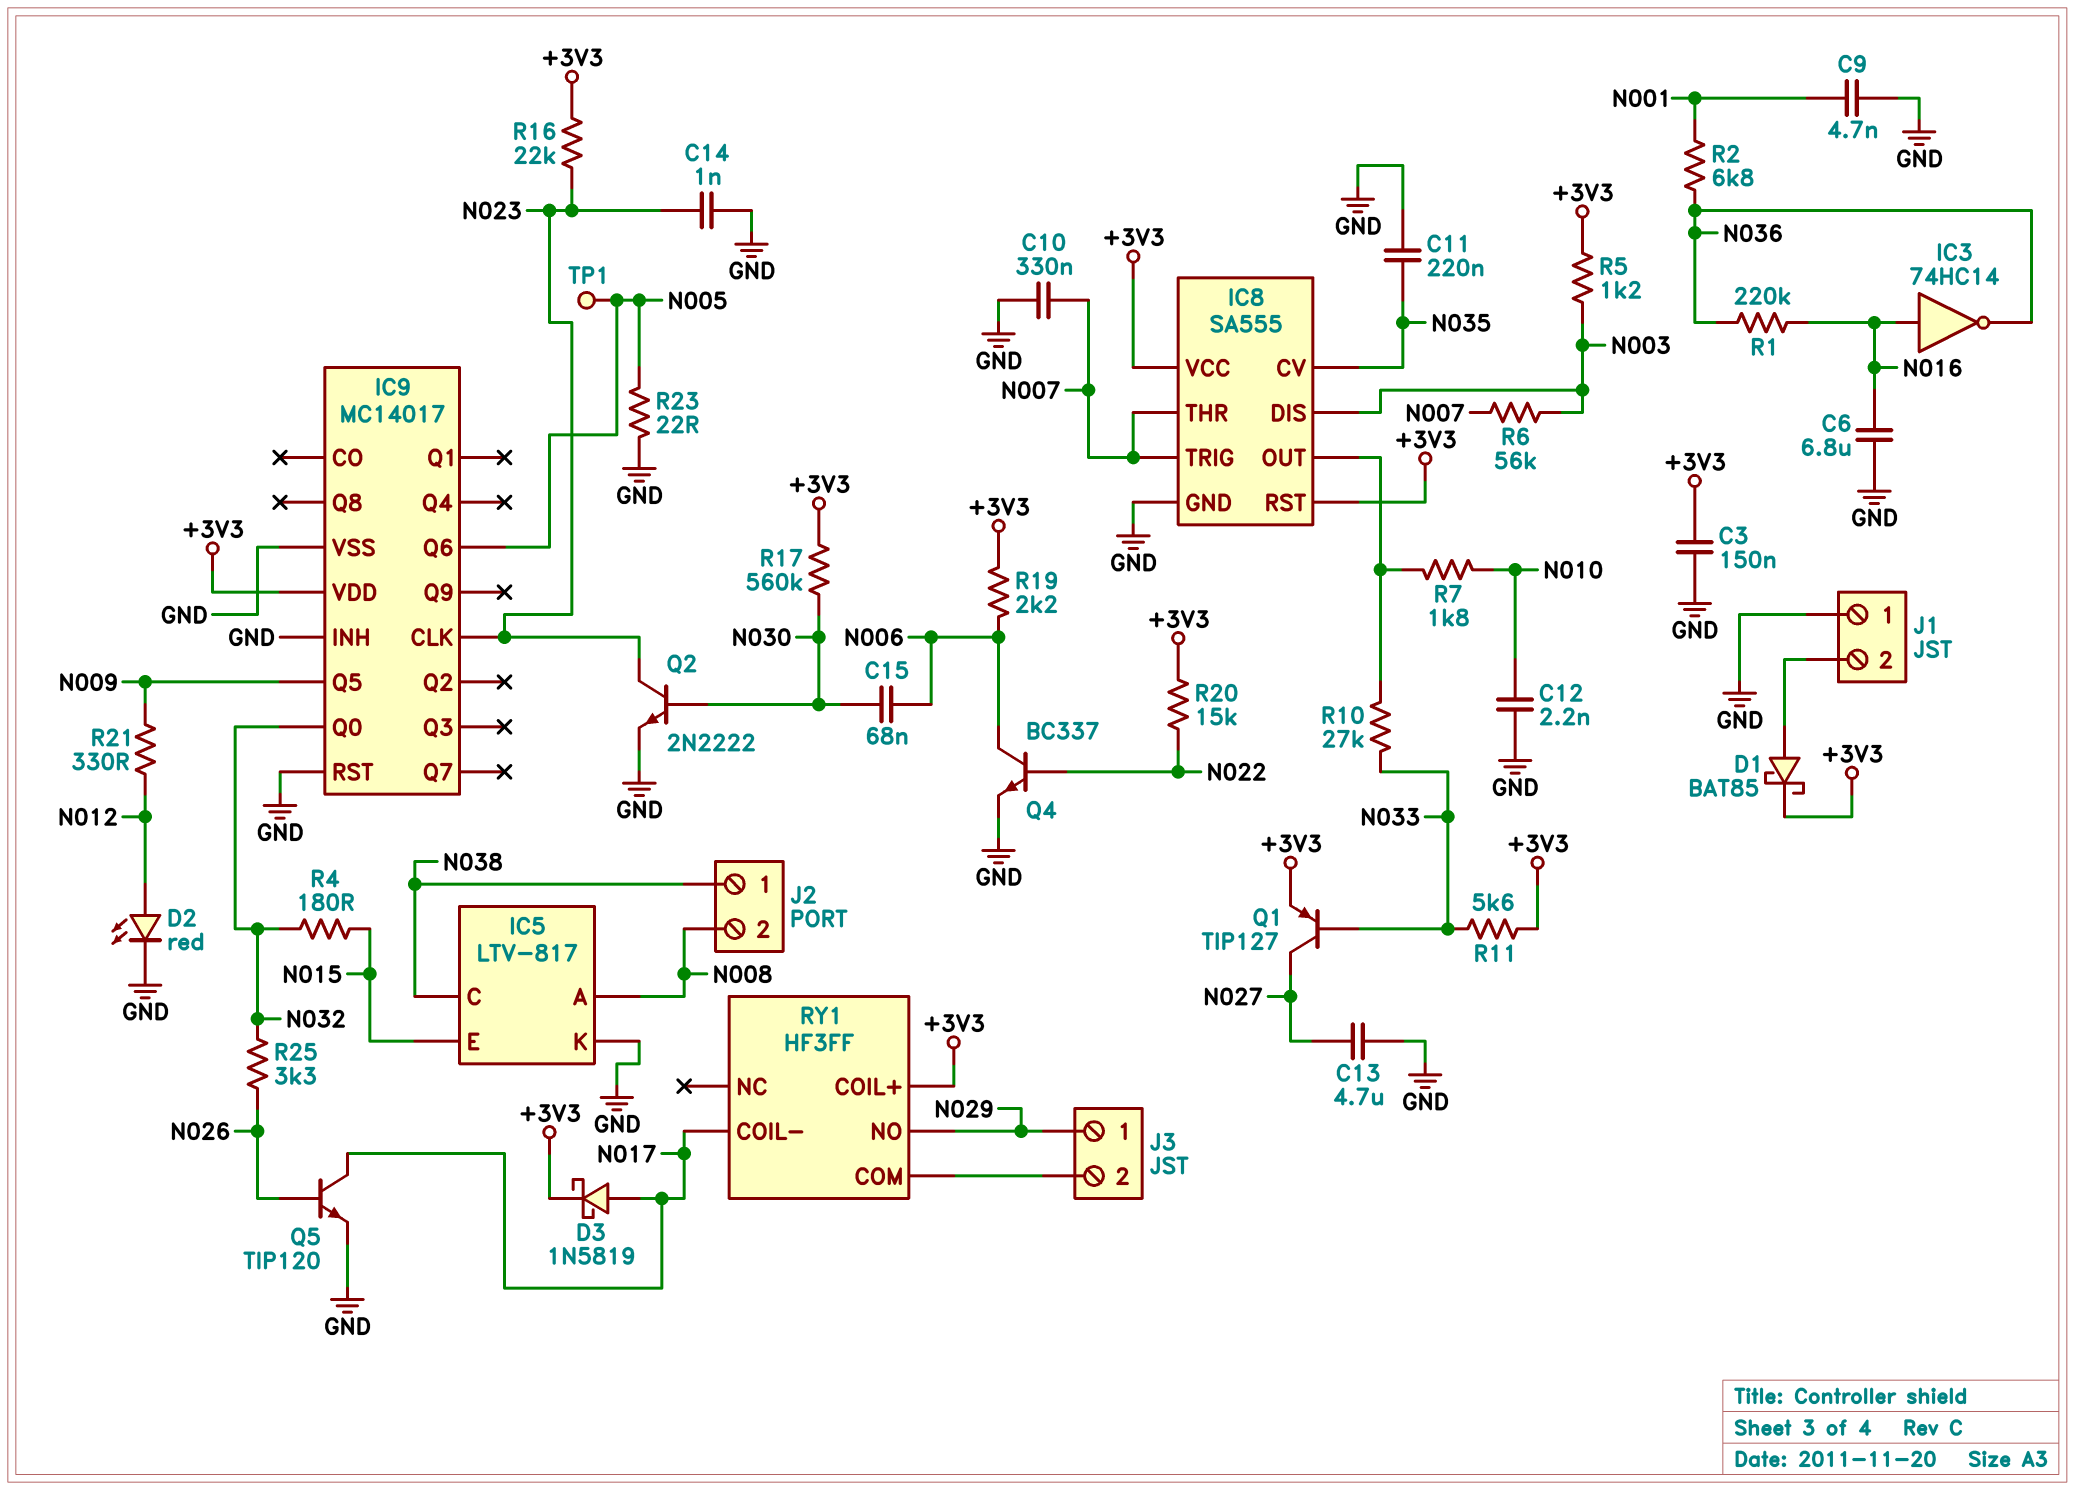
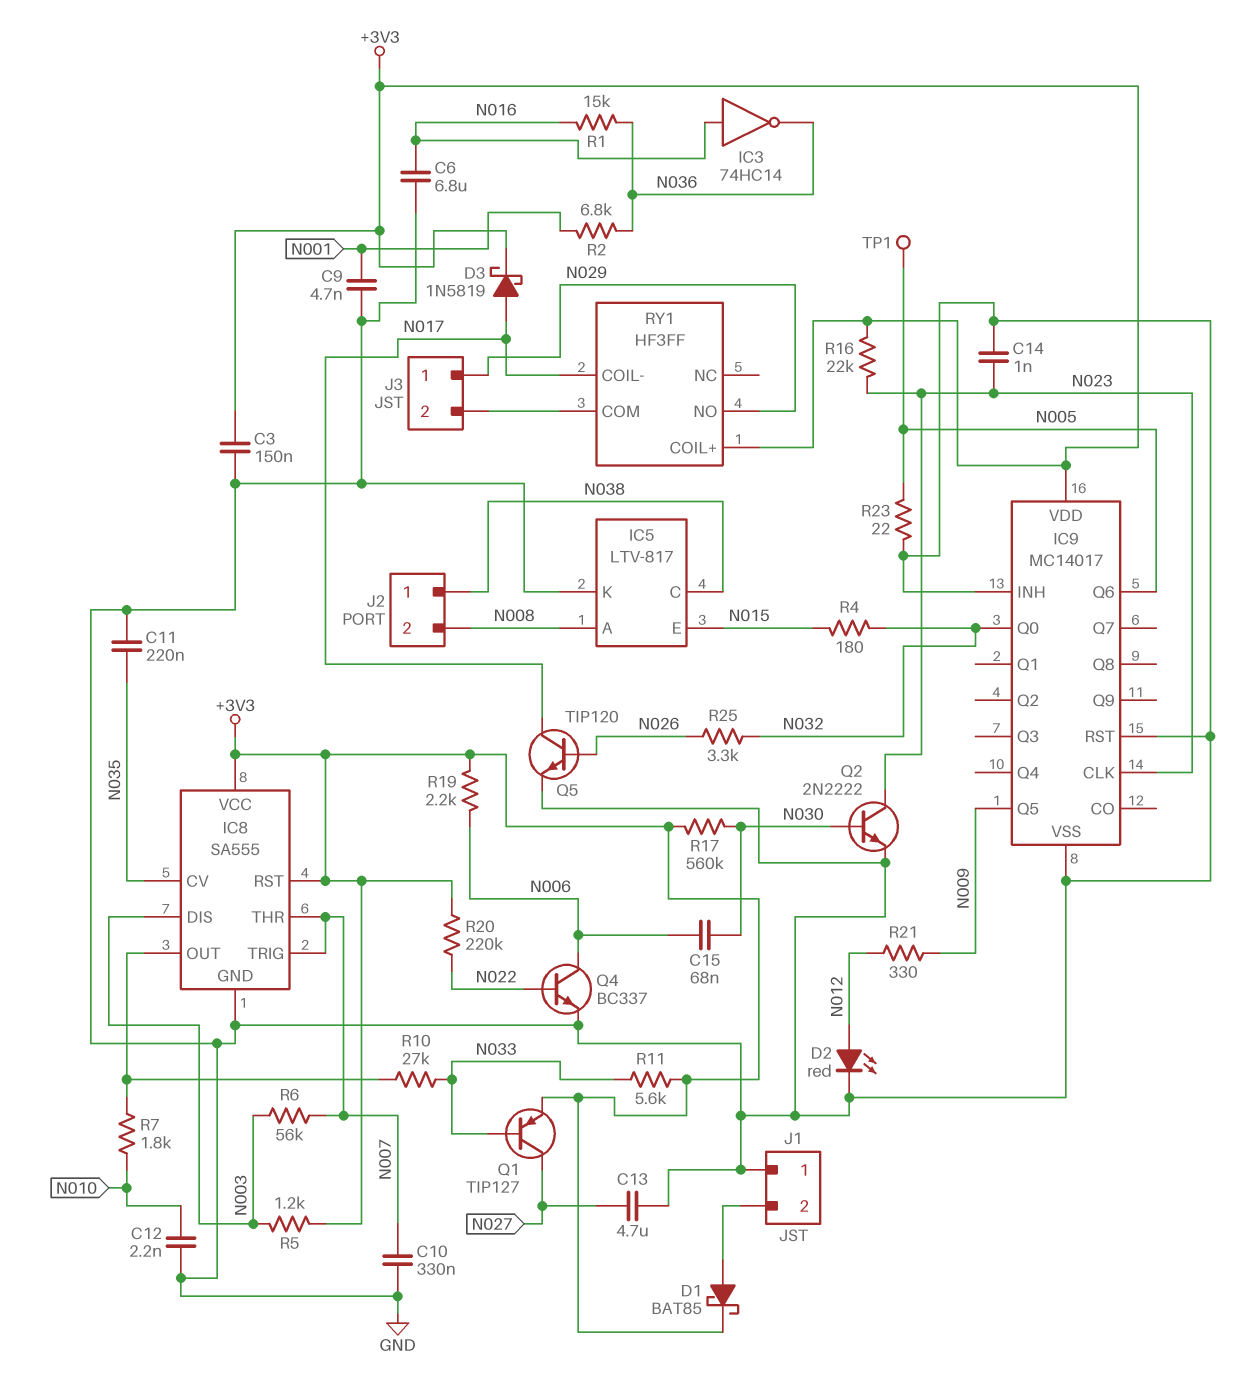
R1: 220k (N016, N036) -> 15k (N016, N036)
R20: 15k (+3V3, N022) -> 220k (+3V3, N022)

